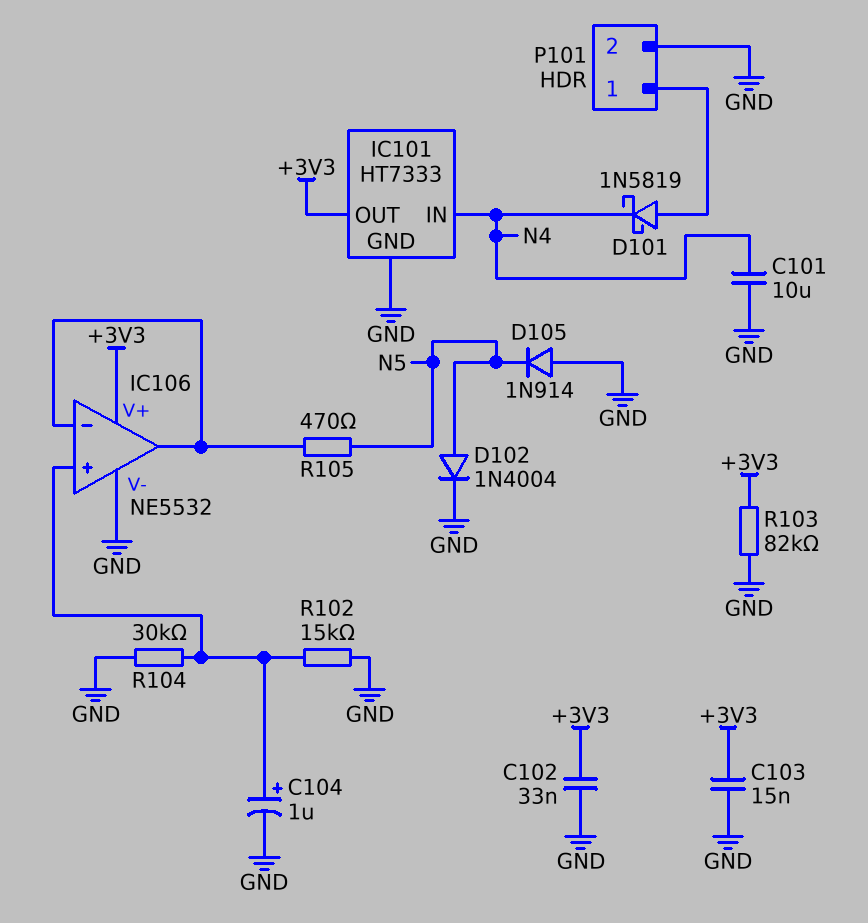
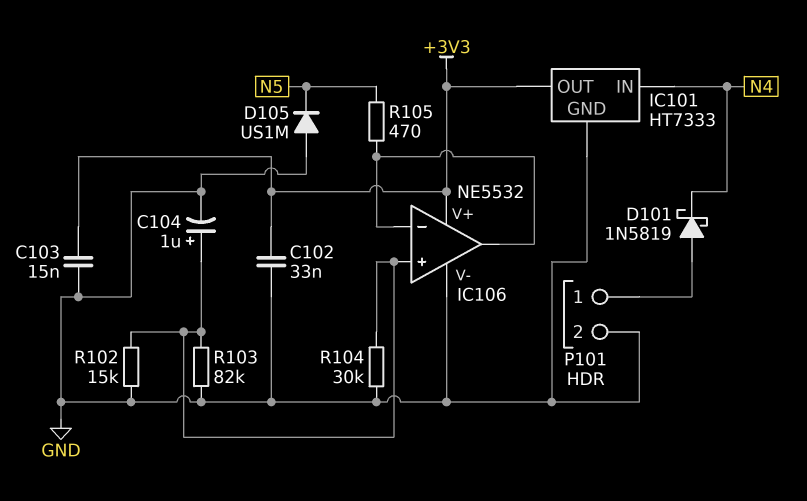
C101: 10uF (GND, N4) -> none
D102: diode 1N4004 (A N5, K GND) -> none
D105: diode 1N914 (A GND, K N5) -> diode US1M (A GND, K N5)
R103: 82k (+3V3, GND) -> 82k (GND, IC106/in+)

